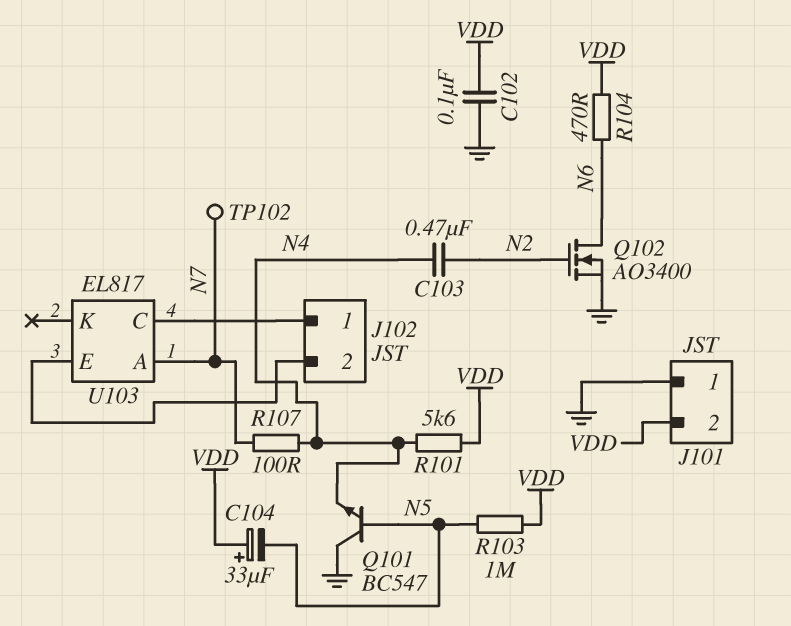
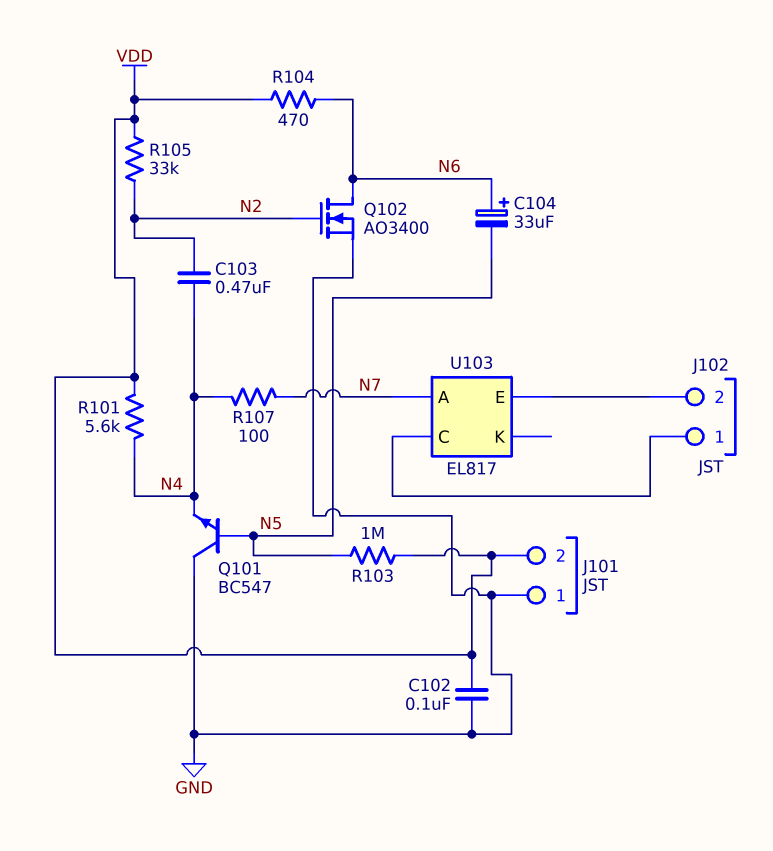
C104: 33uF (plus VDD, minus N5) -> 33uF (plus N6, minus N5)
R105: none -> 33k (N2, VDD)
TP102: test point (N7) -> none

